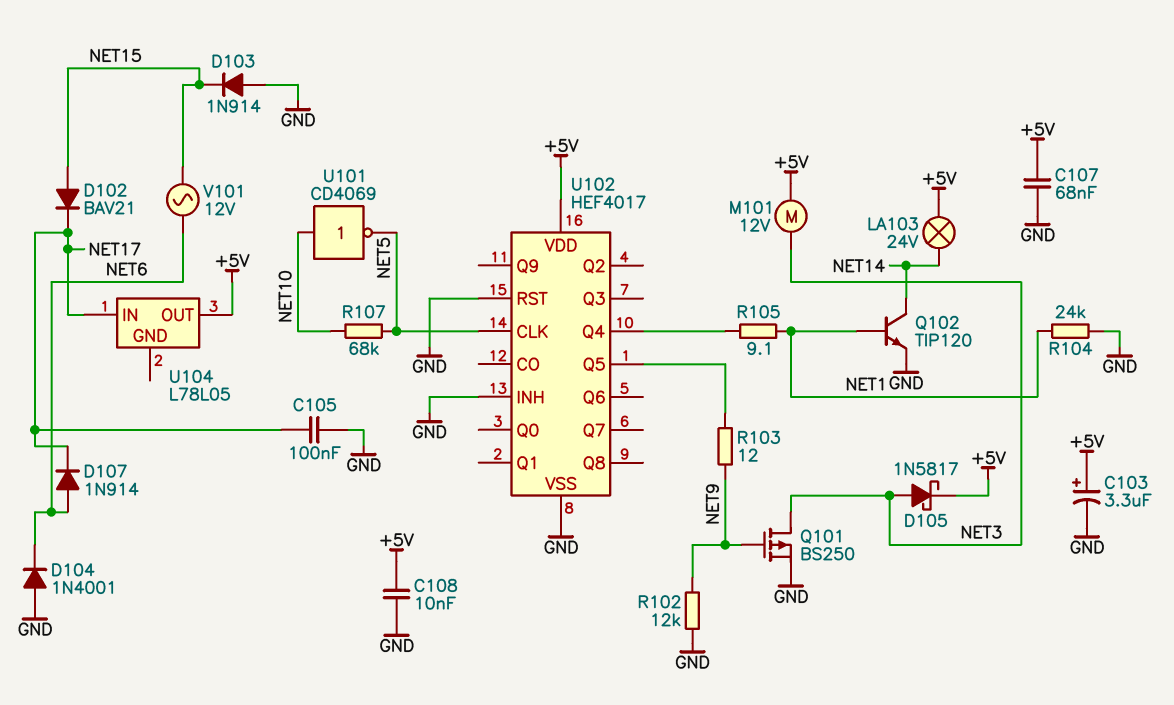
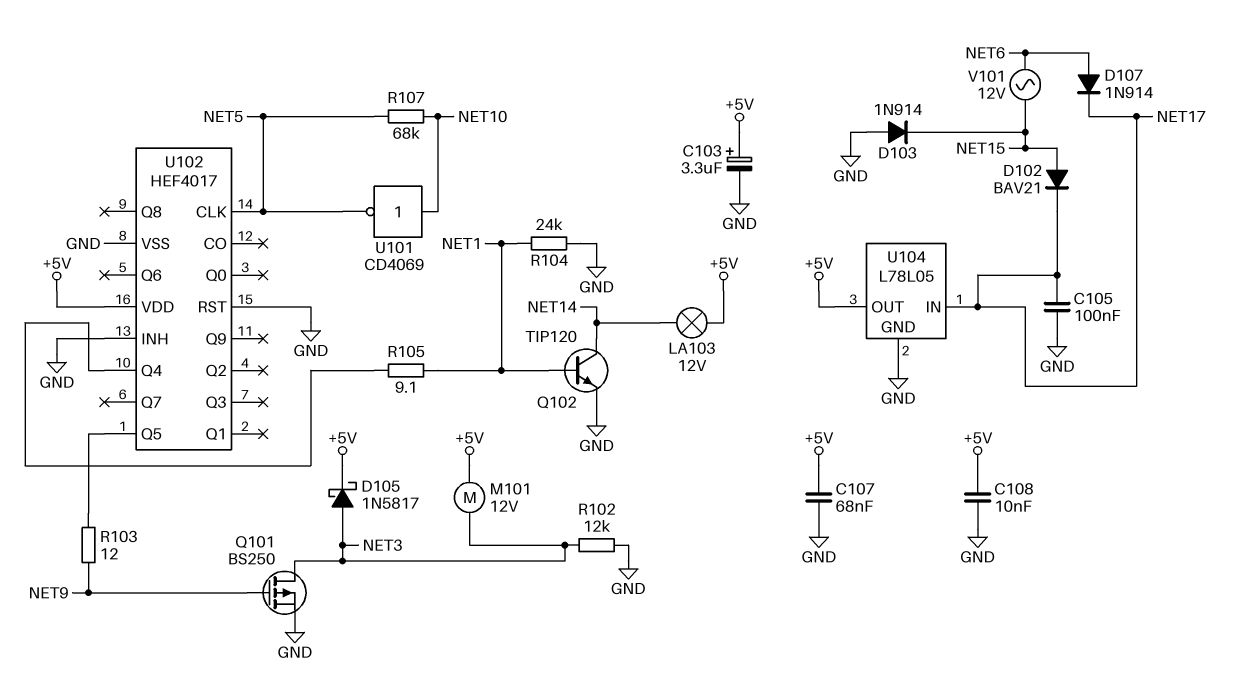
D104: diode 1N4001 (A GND, K NET6) -> none
LA103: lamp 24V (+5V, NET14) -> lamp 12V (+5V, NET14)
R102: 12k (GND, NET9) -> 12k (GND, NET3)
U104 pin GND: none -> GND

